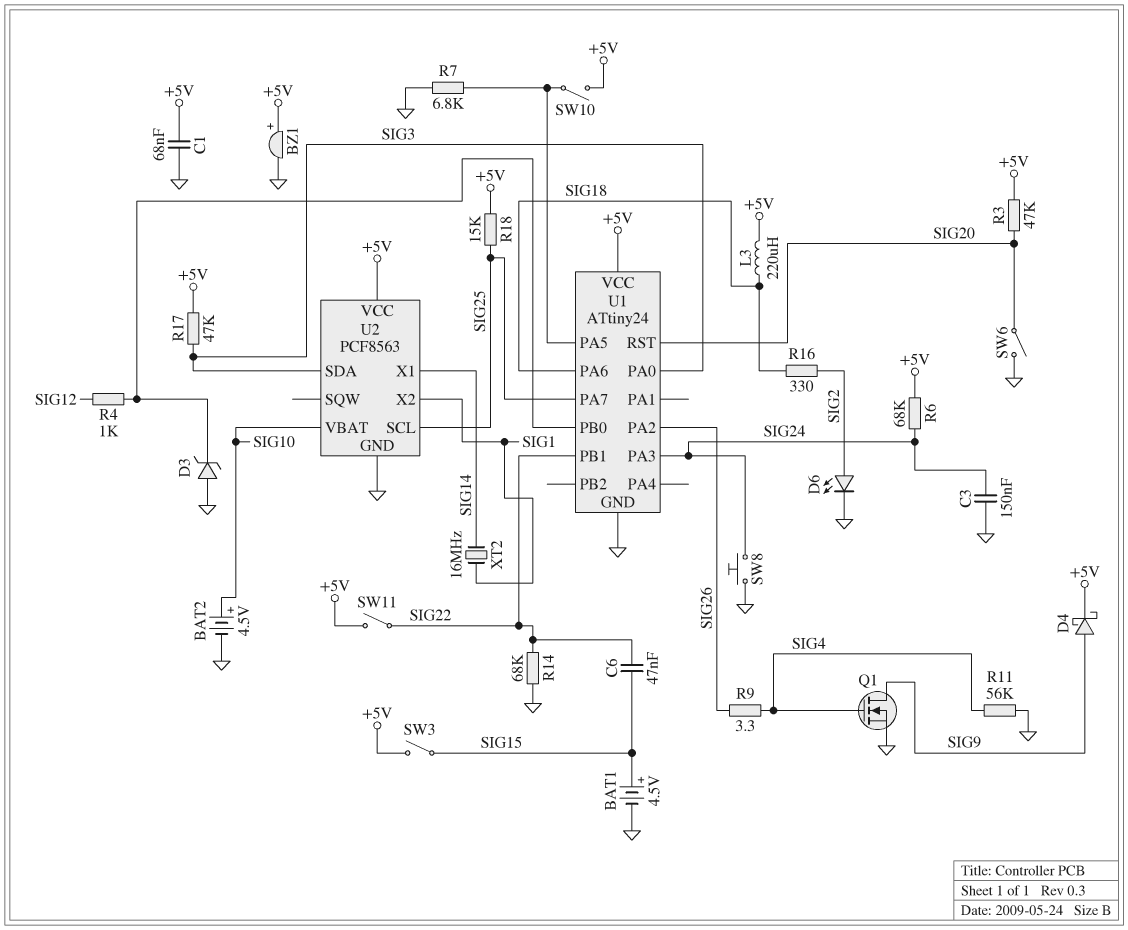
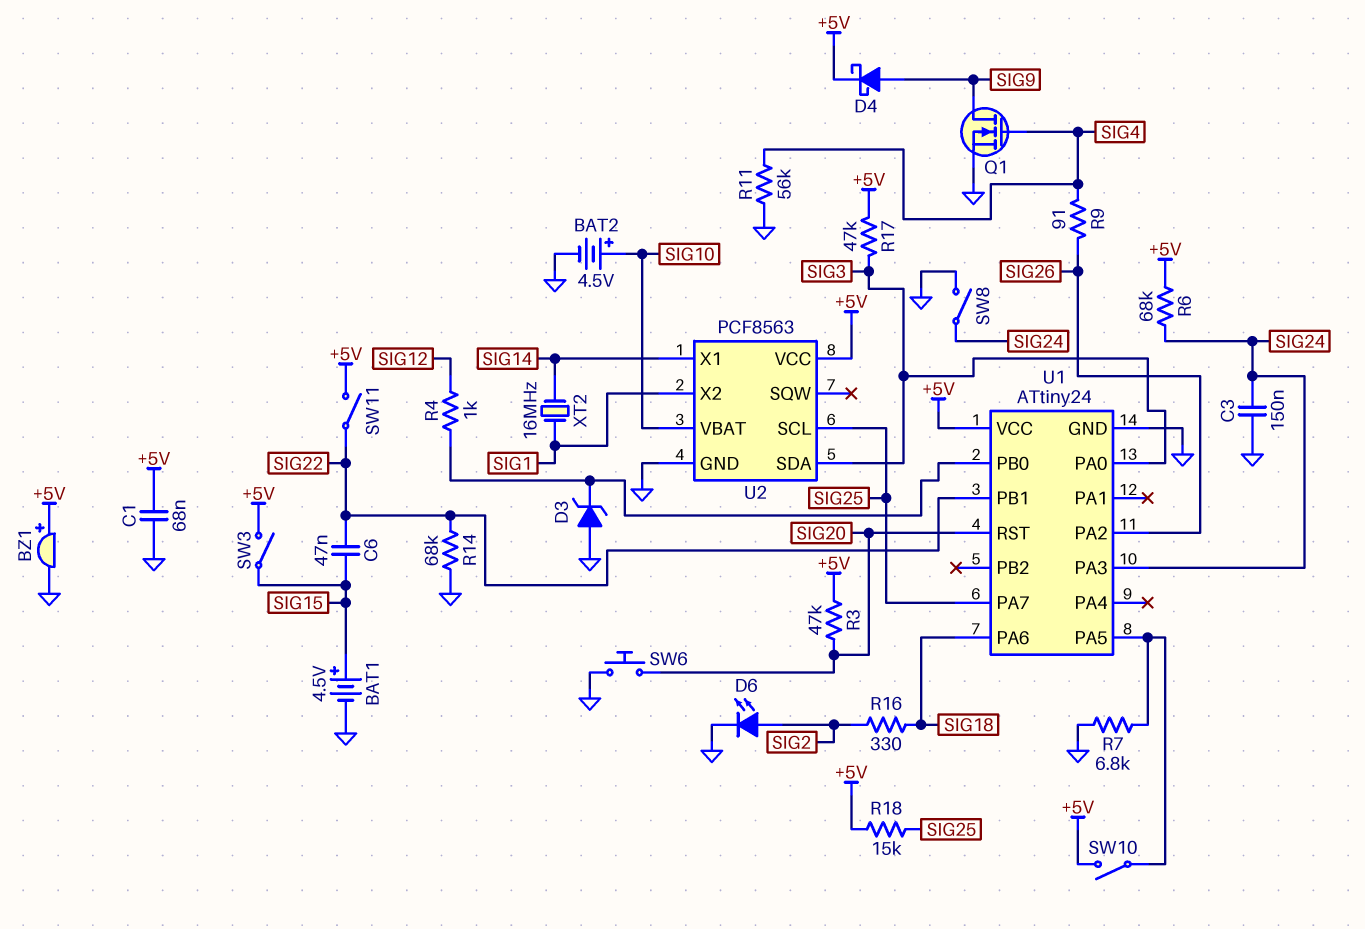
L3: 220uH (+5V, SIG18) -> none
R9: 3.3 (SIG4, SIG26) -> 91 (SIG4, SIG26)
SW6: switch (GND, SIG20) -> button (GND, SIG20)
SW8: button (GND, SIG24) -> switch (GND, SIG24)

